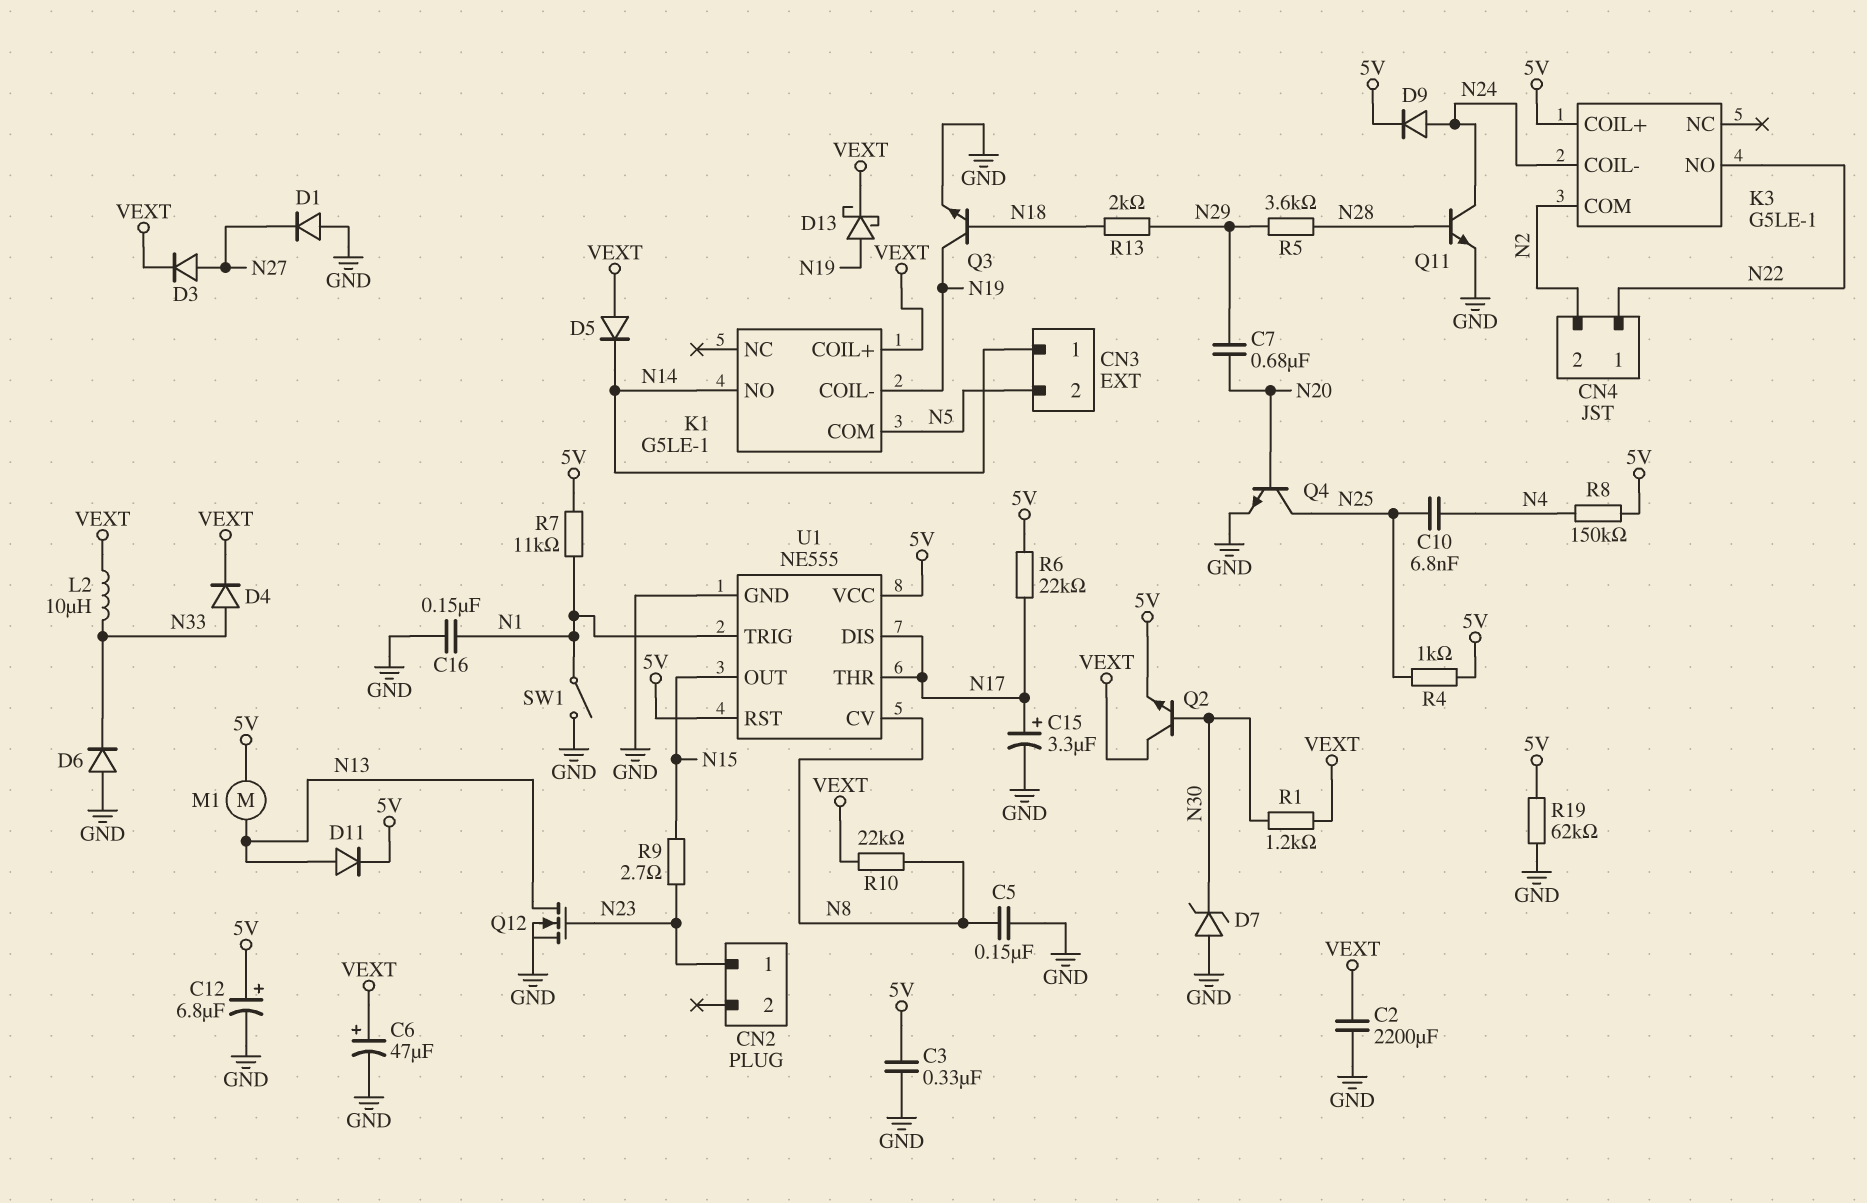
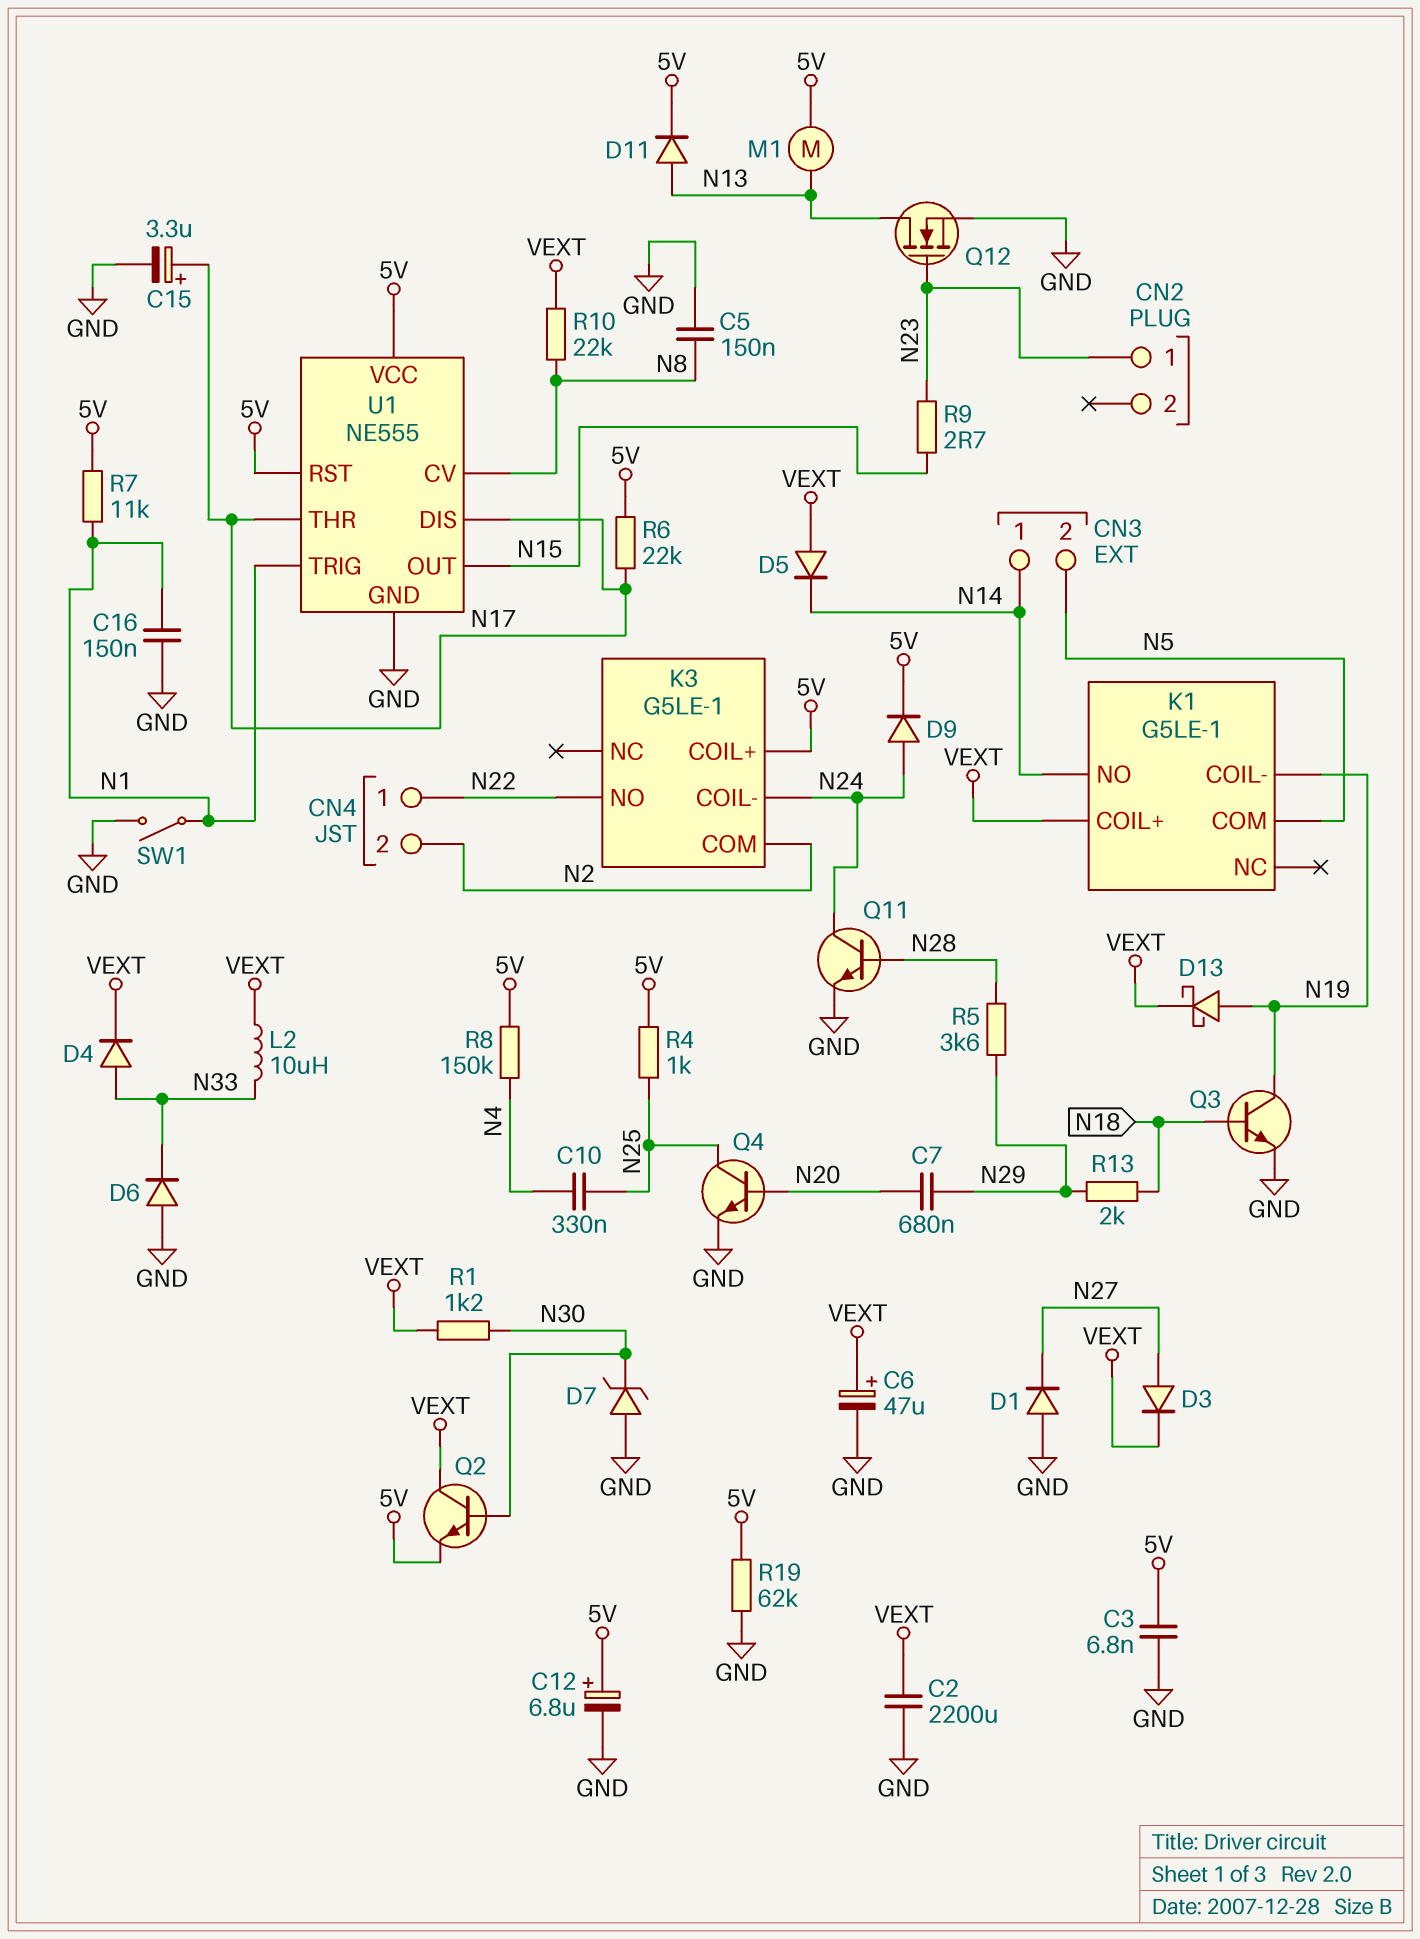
C3: 330nF (5V, GND) -> 6.8nF (5V, GND)
C10: 6.8nF (N4, N25) -> 330nF (N4, N25)

